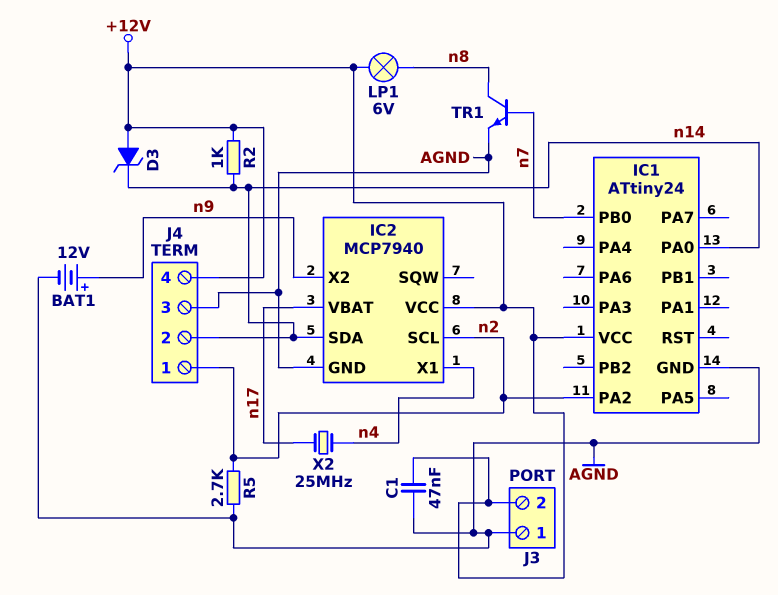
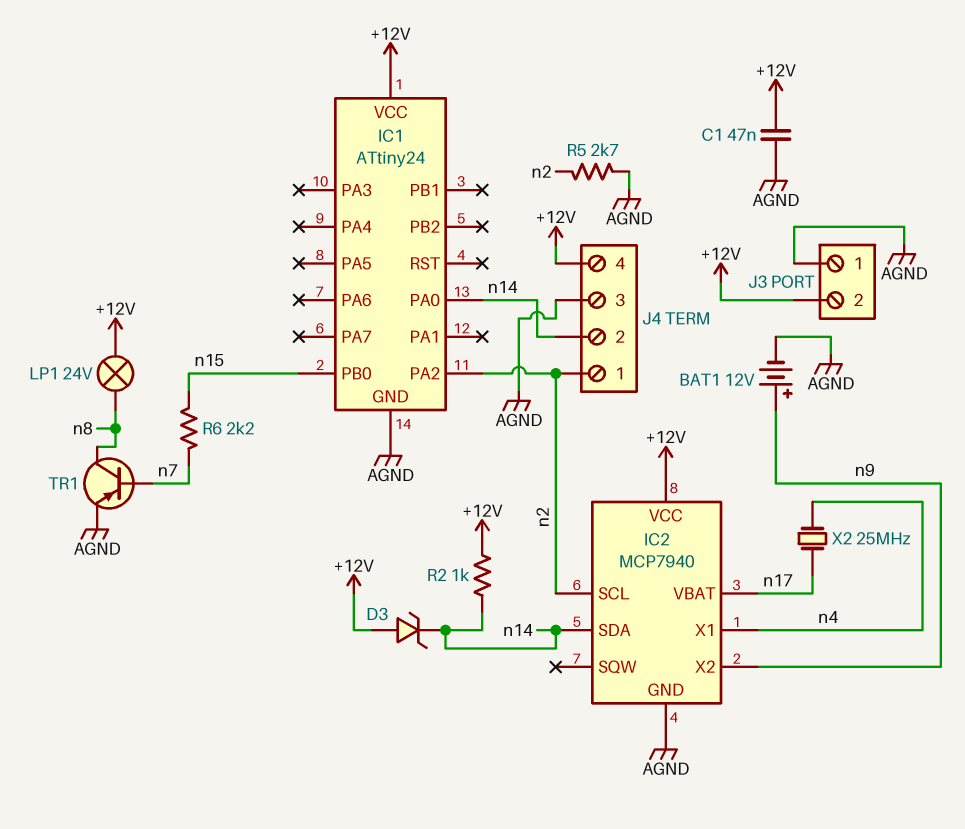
IC1 pin PB0: n7 -> n15
LP1: lamp 6V (+12V, n8) -> lamp 24V (+12V, n8)
R6: none -> 2.2k (n7, n15)
TR1: NPN (B n7, C n8, E AGND) -> PNP (B n7, C n8, E AGND)

